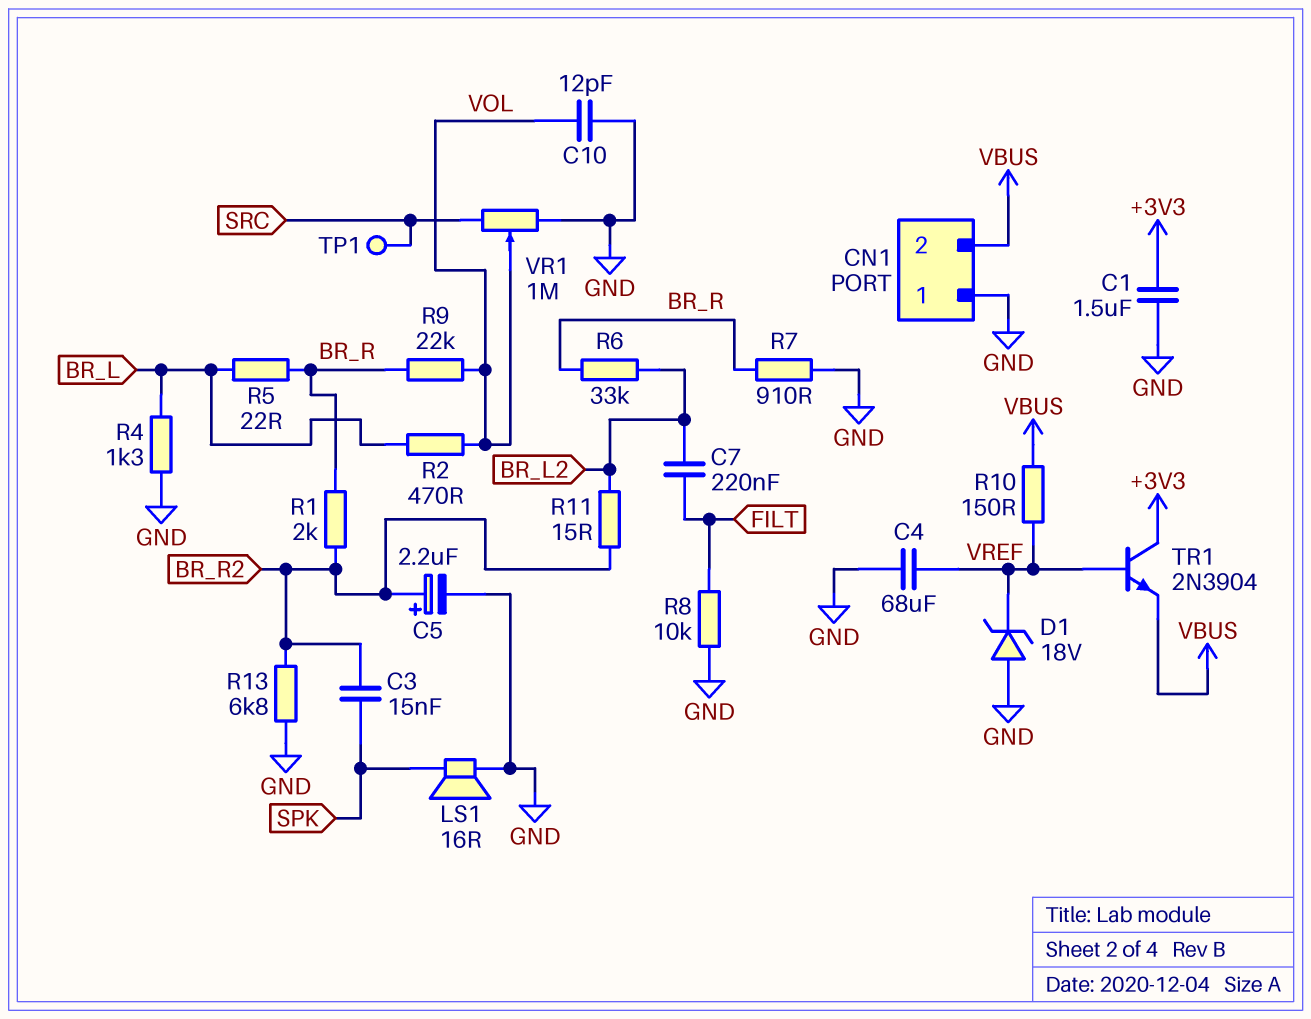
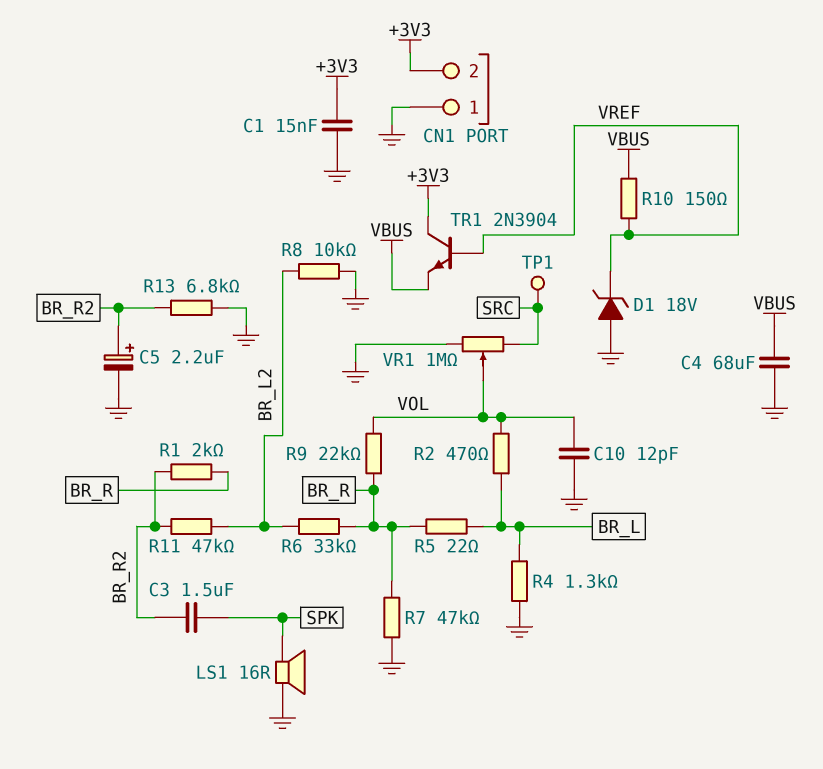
C1: 1.5uF (+3V3, GND) -> 15nF (+3V3, GND)
C3: 15nF (BR_R2, SPK) -> 1.5uF (BR_R2, SPK)
C4: 68uF (GND, VREF) -> 68uF (GND, VBUS)
C7: 220nF (BR_L2, FILT) -> none
CN1 pin 2: VBUS -> +3V3
R7: 910 (BR_R, GND) -> 47k (BR_R, GND)
R8: 10k (FILT, GND) -> 10k (BR_L2, GND)
R11: 15 (BR_L2, BR_R2) -> 47k (BR_L2, BR_R2)

